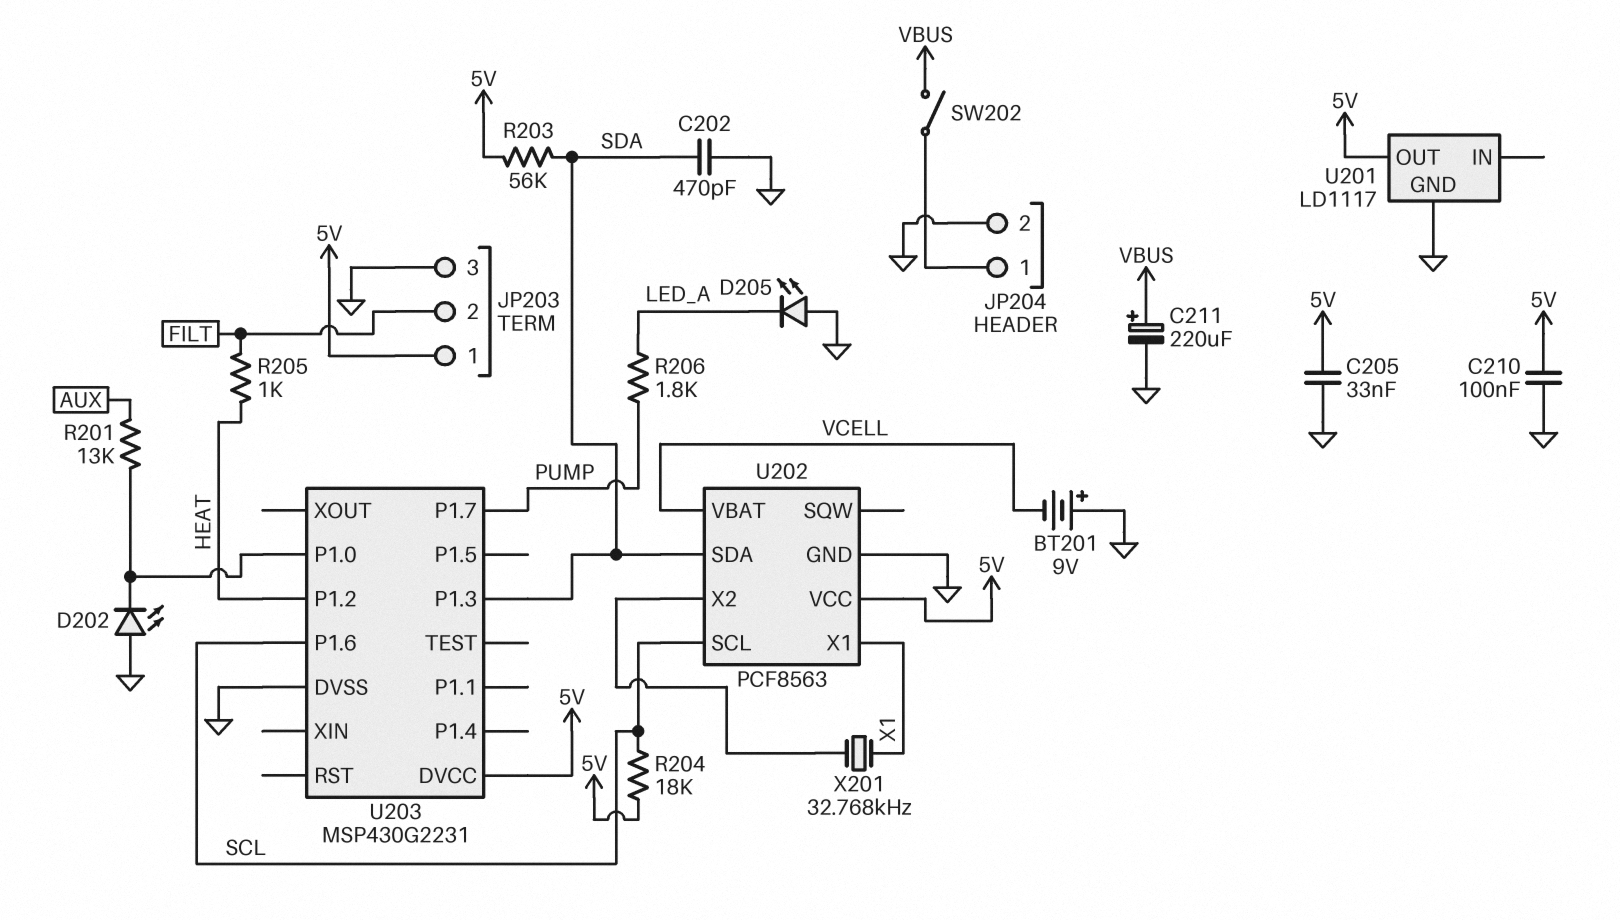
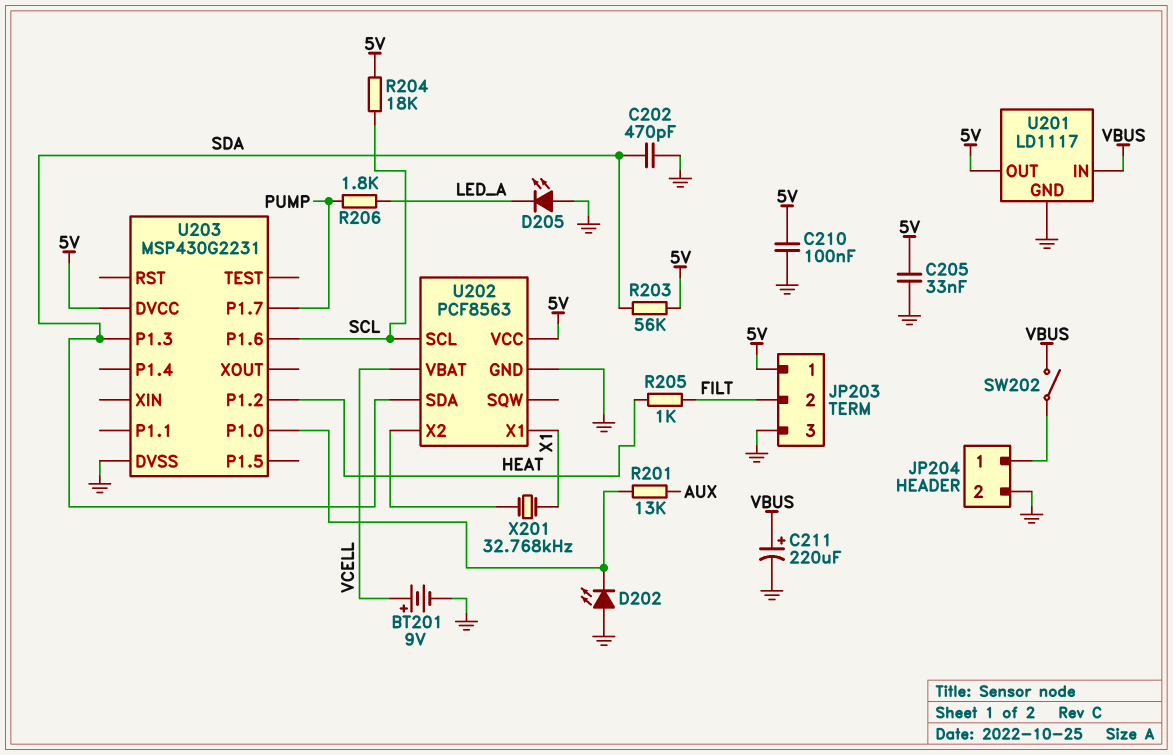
BT201: 9V (plus GND, minus VCELL) -> 9V (plus VCELL, minus GND)
U201 pin IN: none -> VBUS

